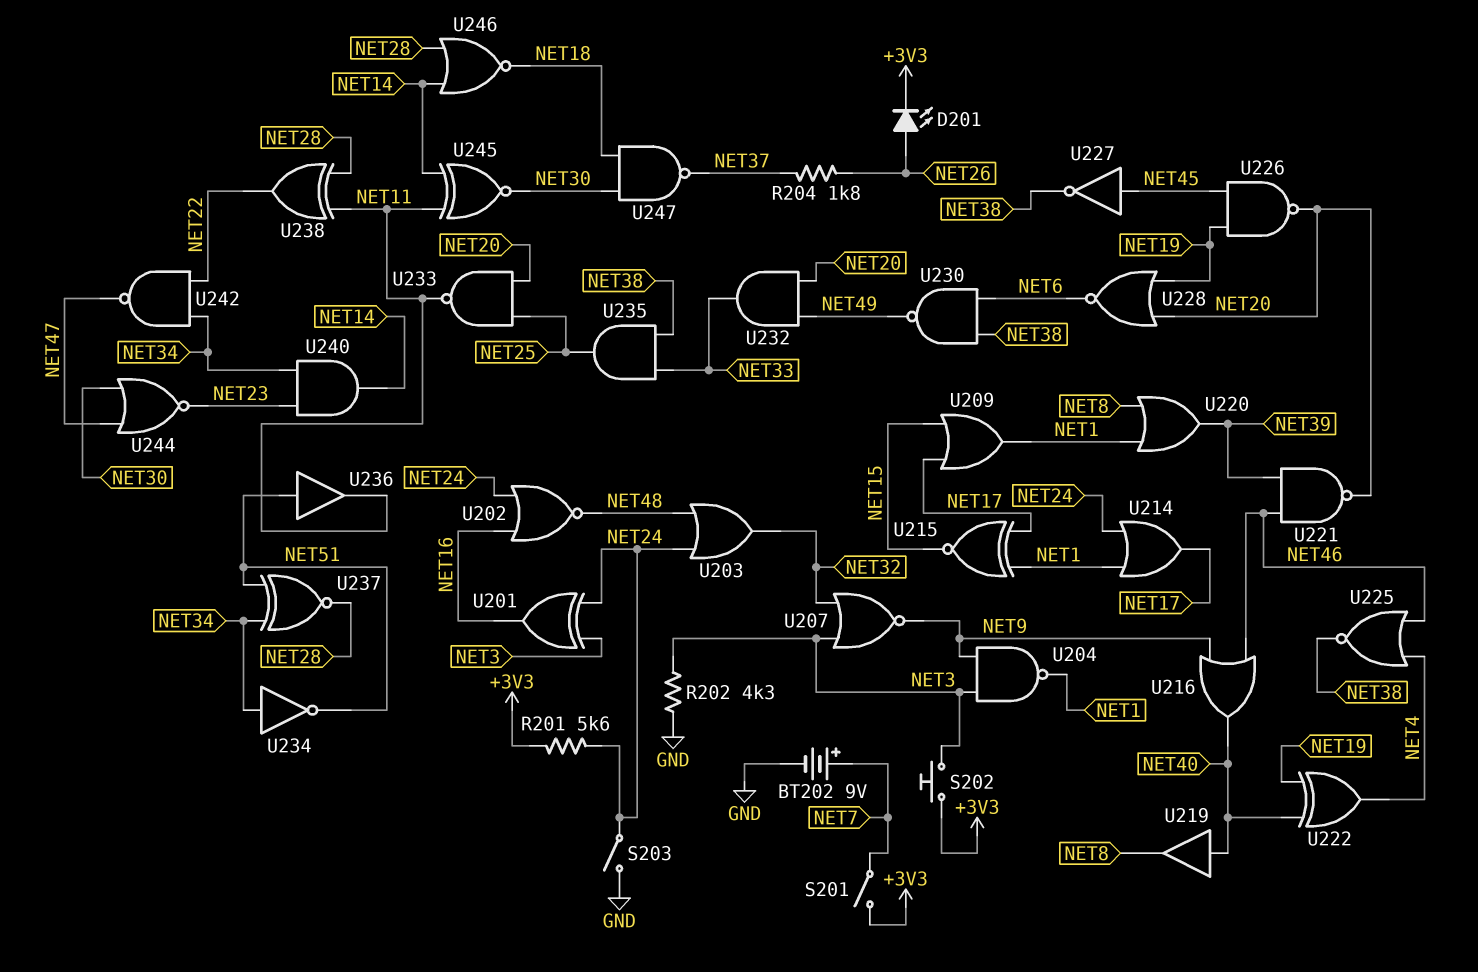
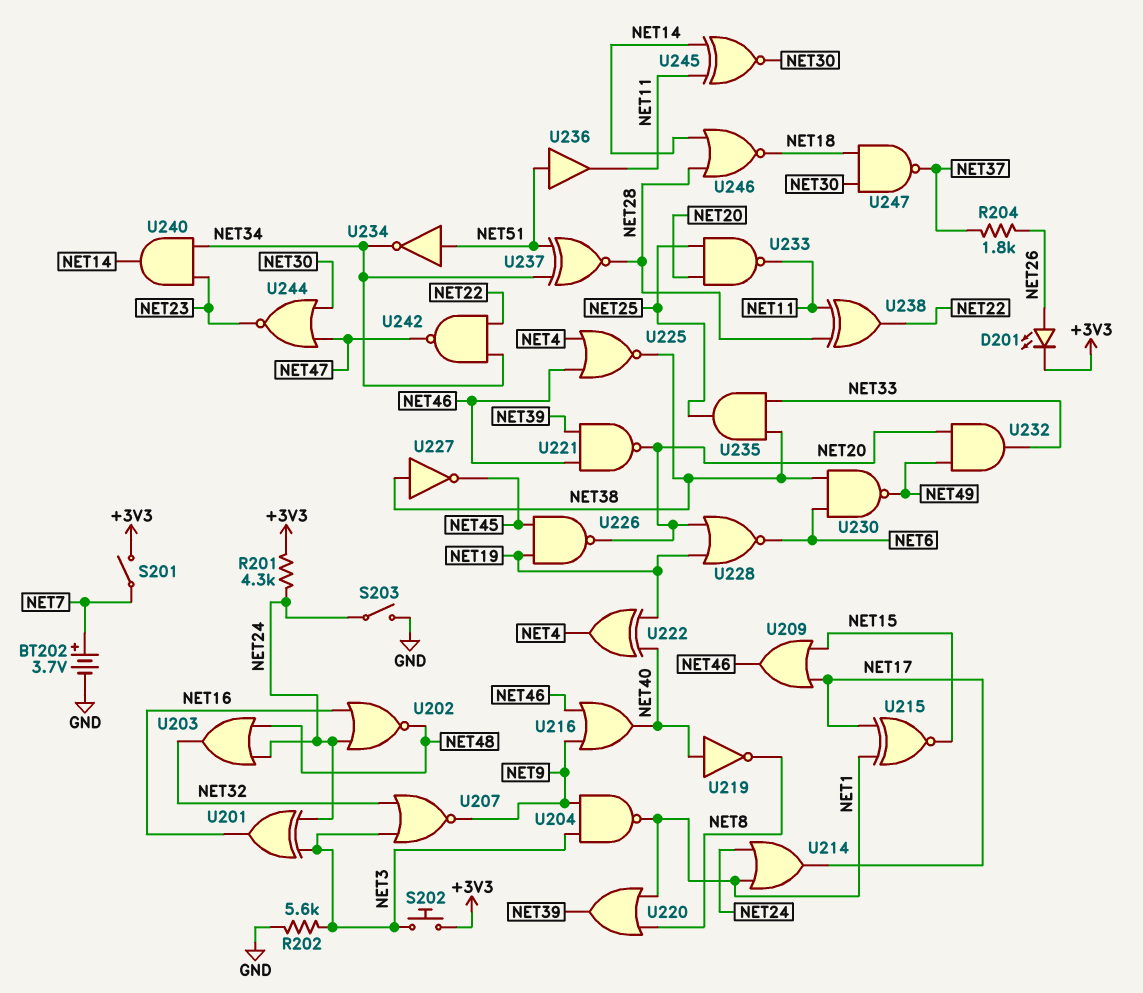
BT202: 9V (plus NET7, minus GND) -> 3.7V (plus NET7, minus GND)
R201: 5.6k (+3V3, NET24) -> 4.3k (+3V3, NET24)
R202: 4.3k (GND, NET3) -> 5.6k (GND, NET3)
U209: OR (in NET15, in NET17, out NET1) -> OR (in NET15, in NET17, out NET46)
U219: buffer (in NET40, out NET8) -> NOT (in NET40, out NET8)
U227: NOT (in NET45, out NET38) -> NOT (in NET38, out NET45)
U234: NOT (in NET34, out NET51) -> NOT (in NET51, out NET34)

